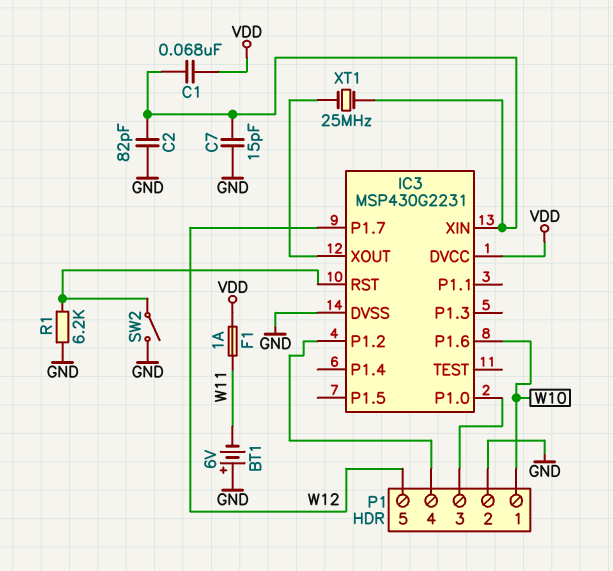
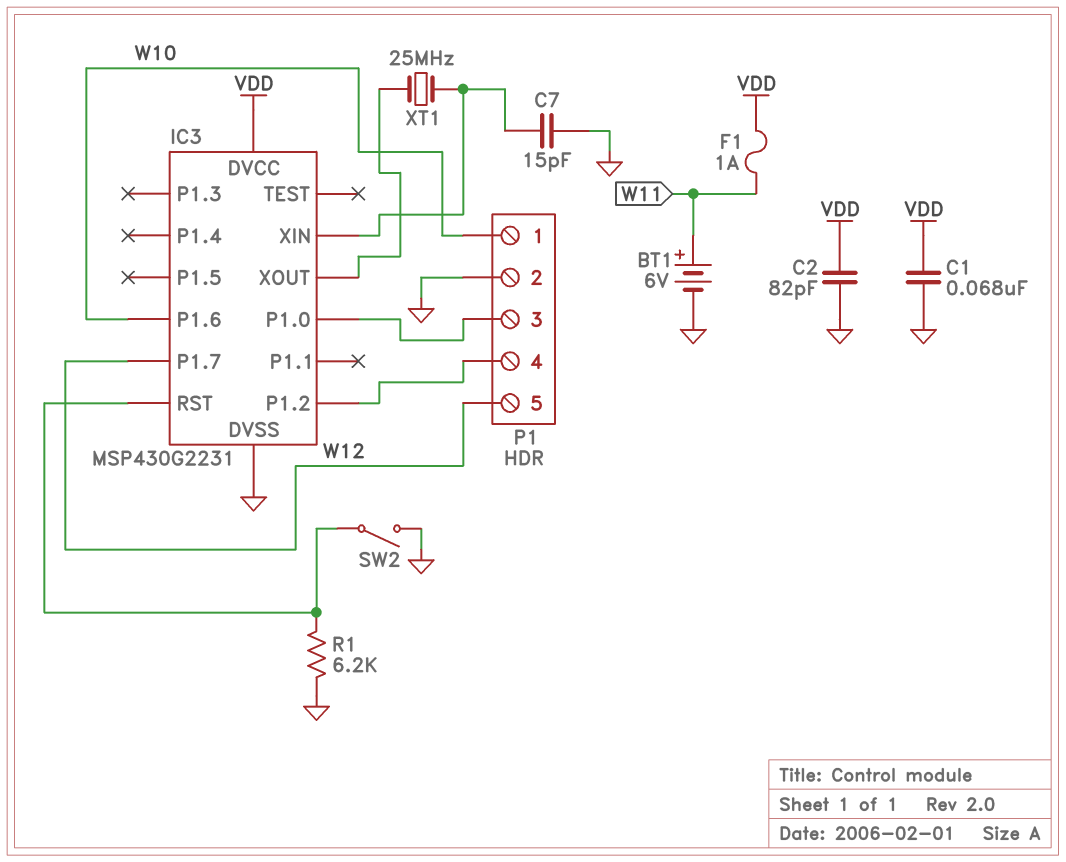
BT1: 6V (plus GND, minus W11) -> 6V (plus W11, minus GND)
C1: 68nF (IC3/XIN, VDD) -> 68nF (GND, VDD)
C2: 82pF (GND, IC3/XIN) -> 82pF (GND, VDD)

